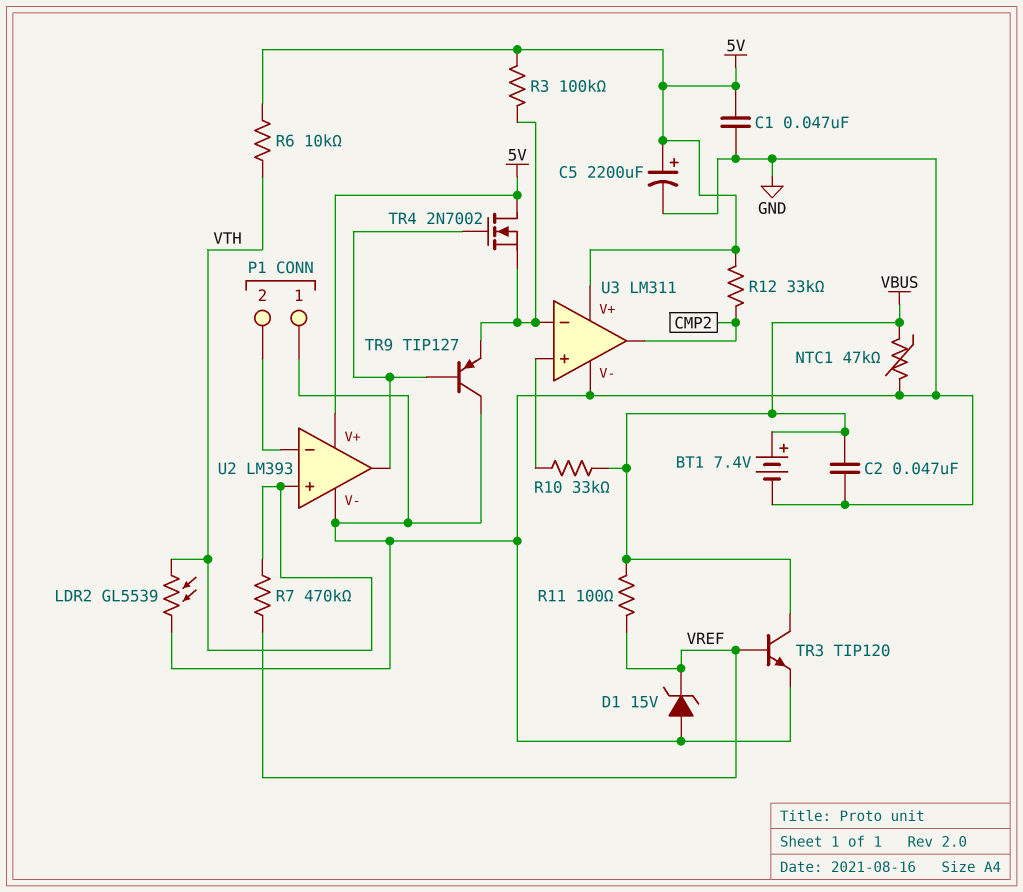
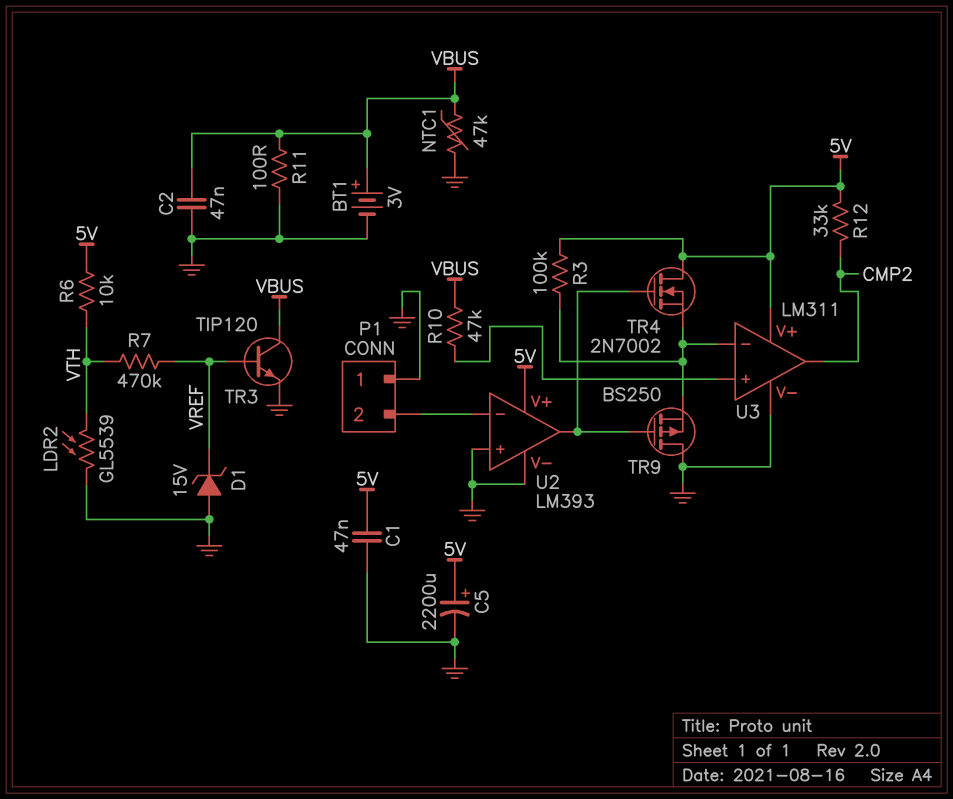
BT1: 7.4V (plus VBUS, minus GND) -> 3V (plus VBUS, minus GND)
R10: 33k (U3/in+, VBUS) -> 47k (U3/in+, VBUS)
R11: 100 (VBUS, VREF) -> 100 (GND, VBUS)
TR9: PNP TIP127 (B U2/out, C GND, E U3/in-) -> PMOS BS250 (G U2/out, D GND, S U3/in-)
U2 pin in+: VTH -> GND

